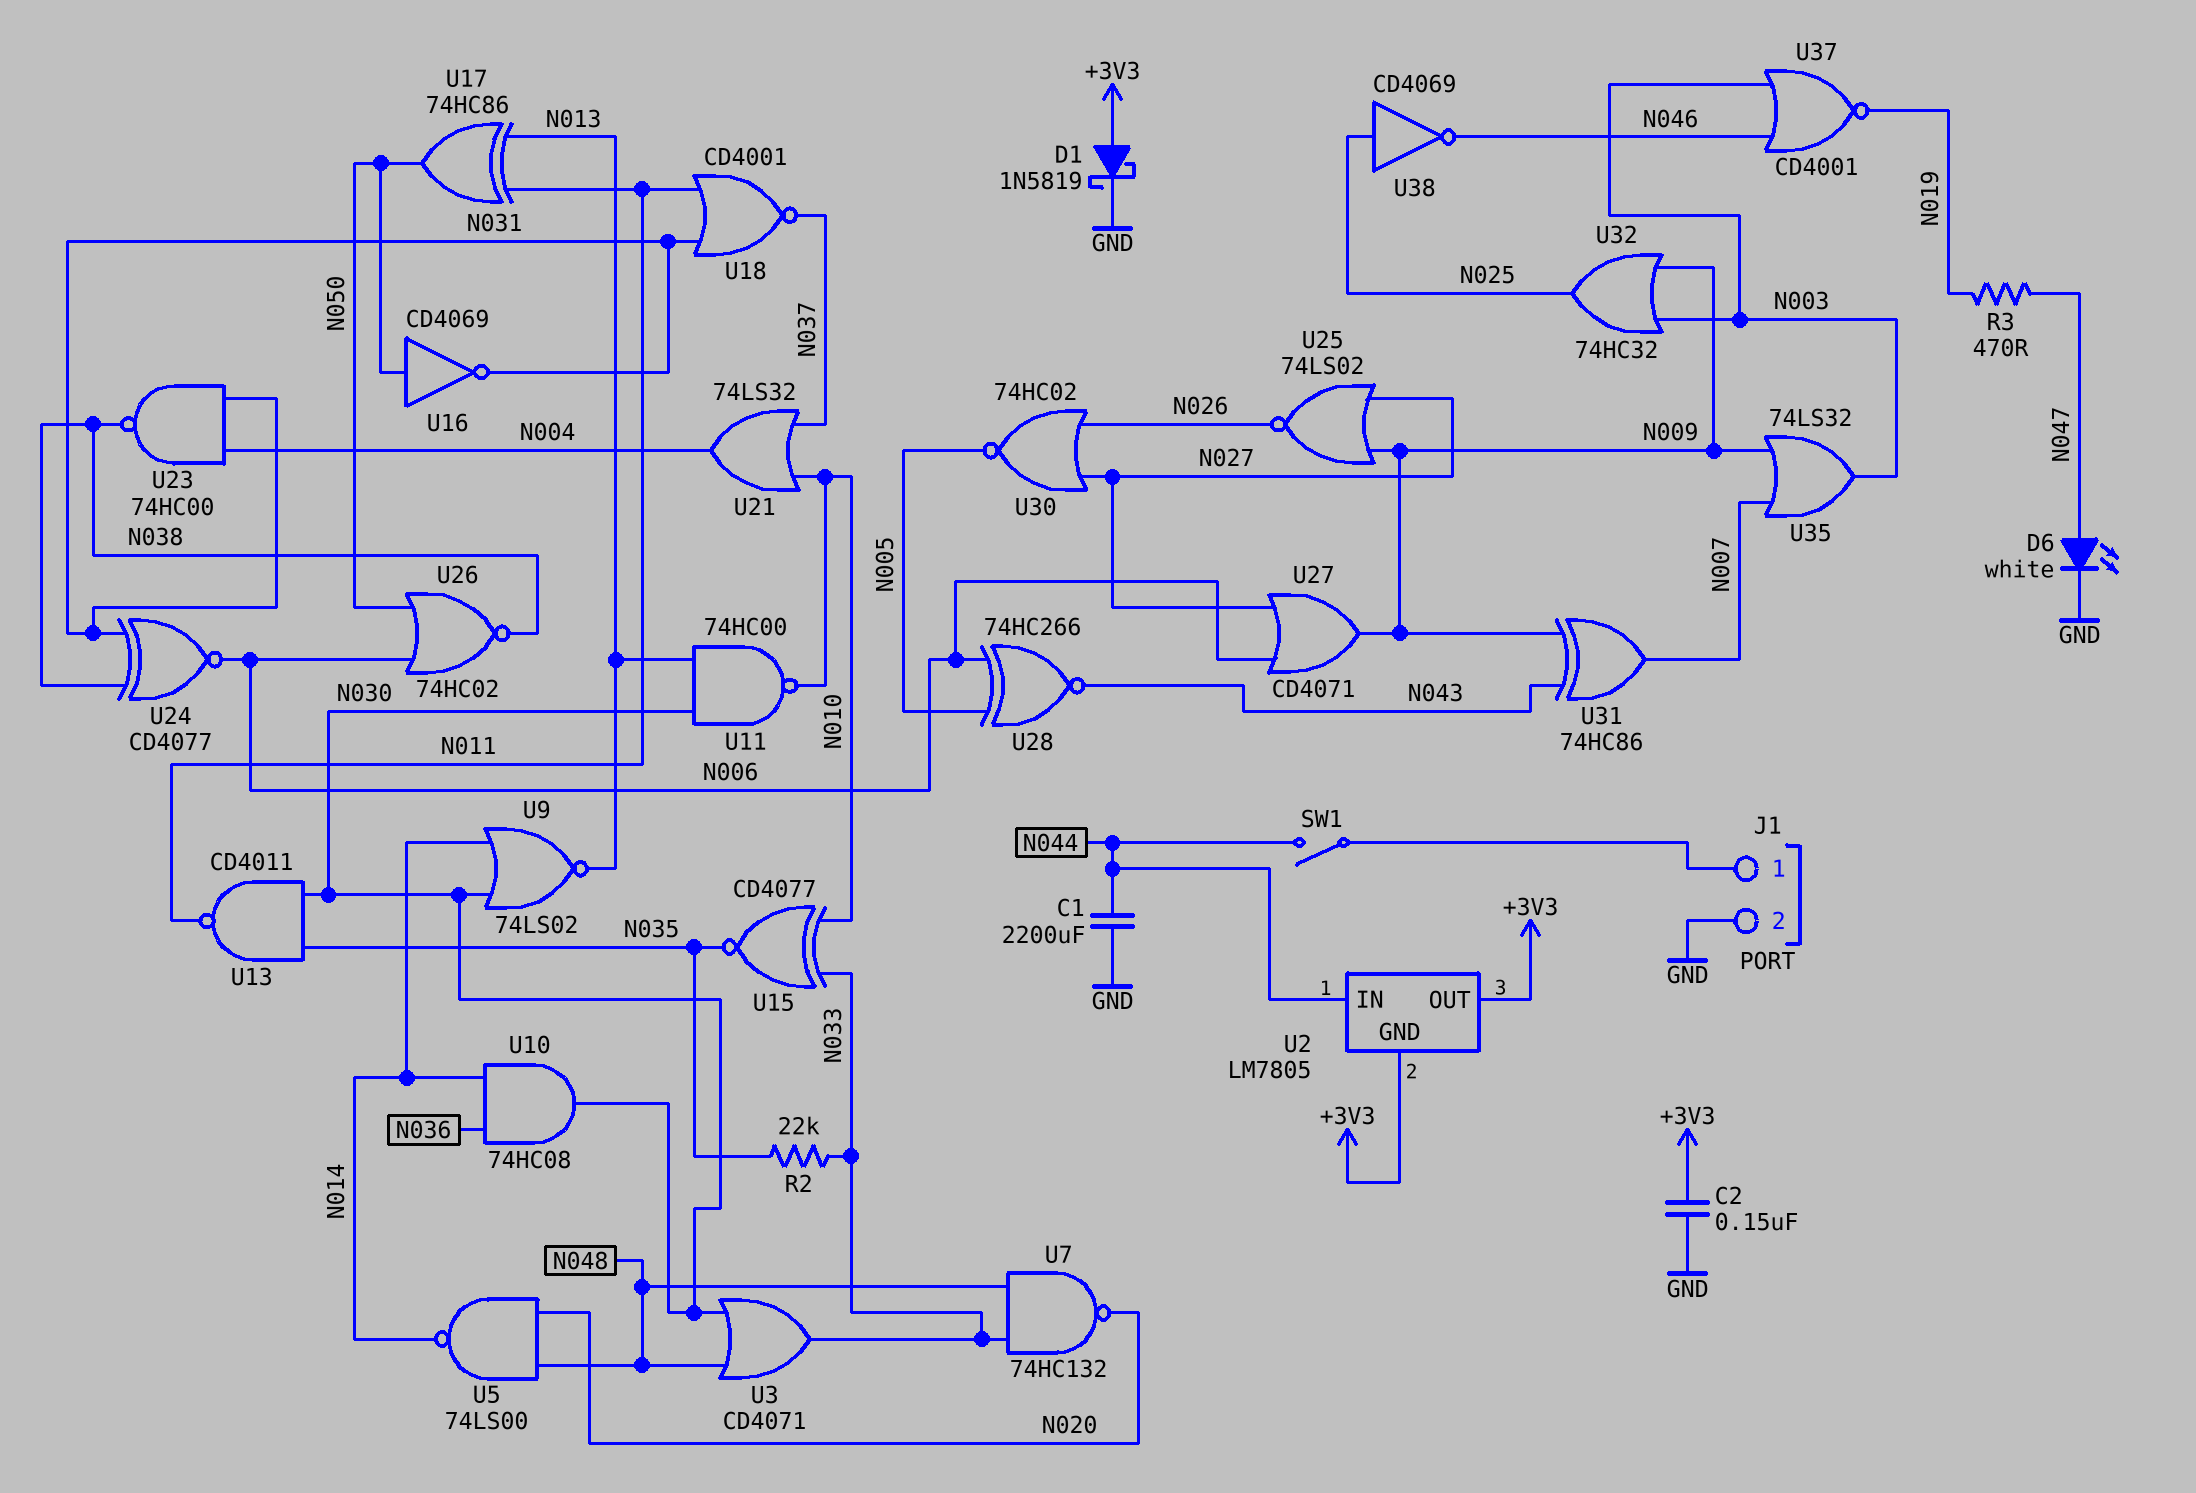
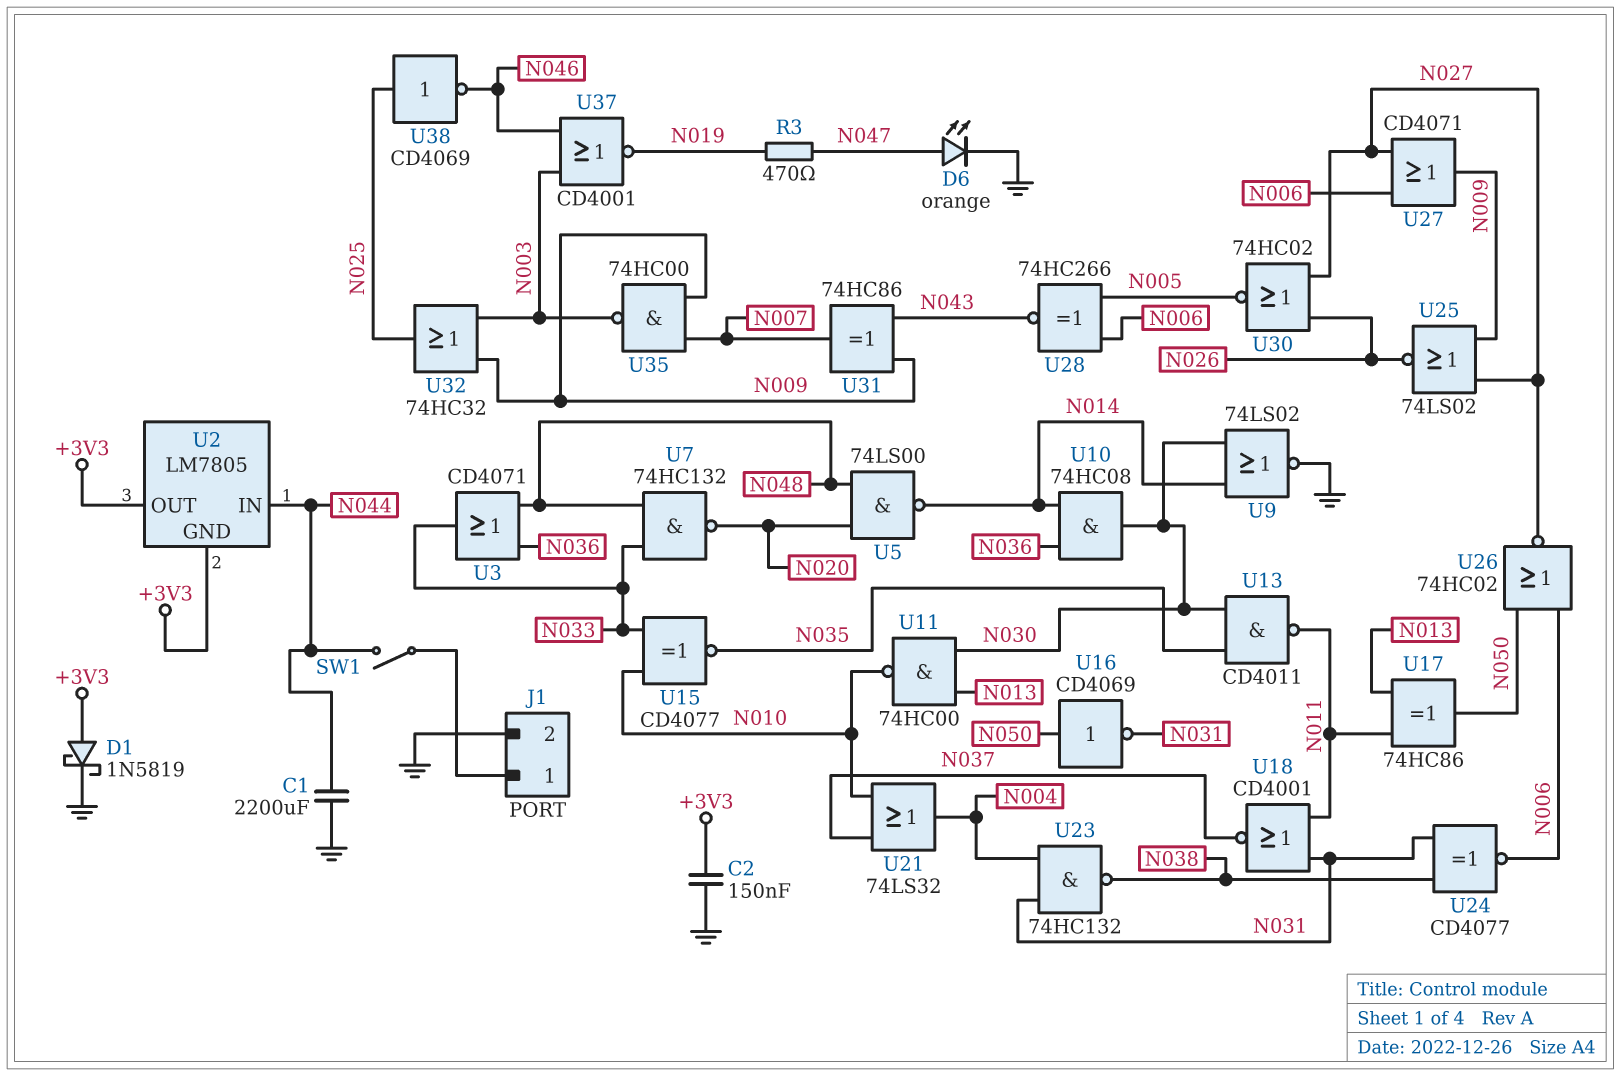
D6: LED white (A N047, K GND) -> LED orange (A N047, K GND)
R2: 22k (N033, N035) -> none
U3: OR CD4071 (in N030, in N048, out N033) -> OR CD4071 (in N036, in N048, out N033)
U9: NOR 74LS02 (in N014, in N030, out N013) -> NOR 74LS02 (in N014, in N030, out GND)
U23: NAND 74HC00 (in N004, in N031, out N038) -> NAND 74HC132 (in N004, in N031, out N038)
U26: NOR 74HC02 (in N006, in N050, out N038) -> NOR 74HC02 (in N006, in N050, out N027)
U35: OR 74LS32 (in N007, in N009, out N003) -> NAND 74HC00 (in N007, in N009, out N003)

